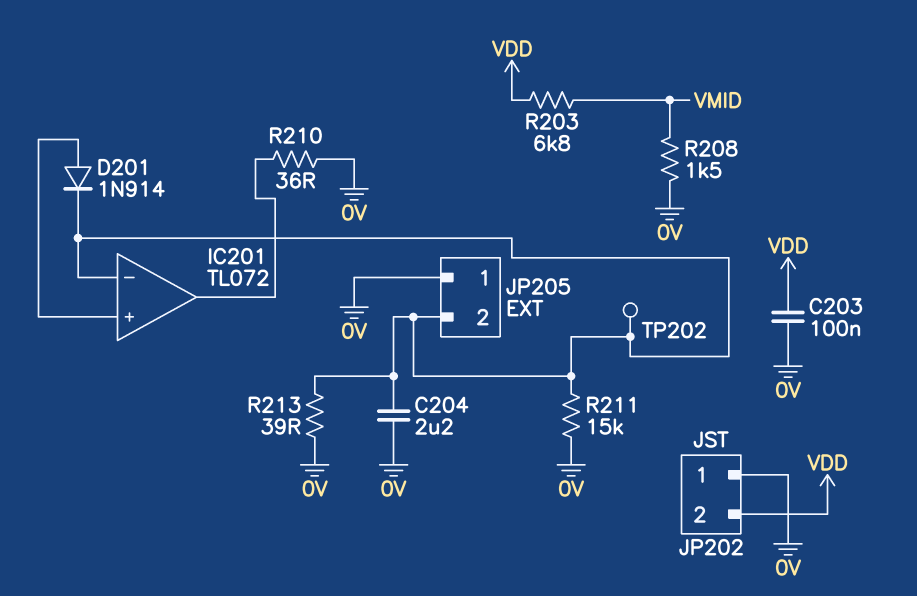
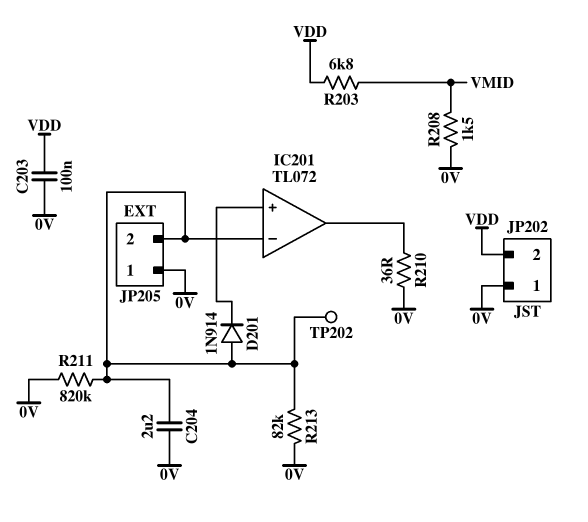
D201: diode 1N914 (A IC201/in+, K IC201/in-) -> diode 1N914 (A IC201/in-, K IC201/in+)
R211: 15k (0V, IC201/in-) -> 820k (0V, IC201/in-)
R213: 39 (0V, IC201/in-) -> 82k (0V, IC201/in-)

